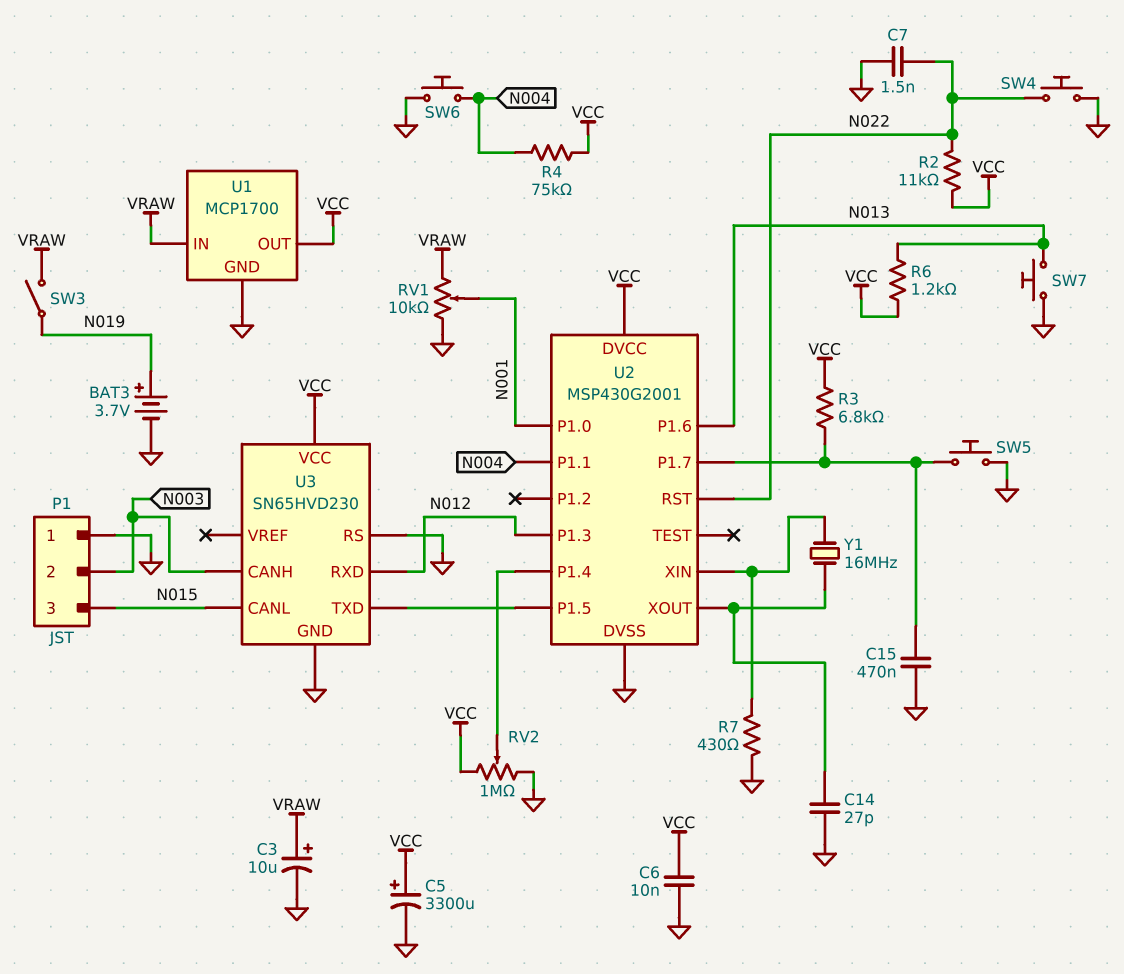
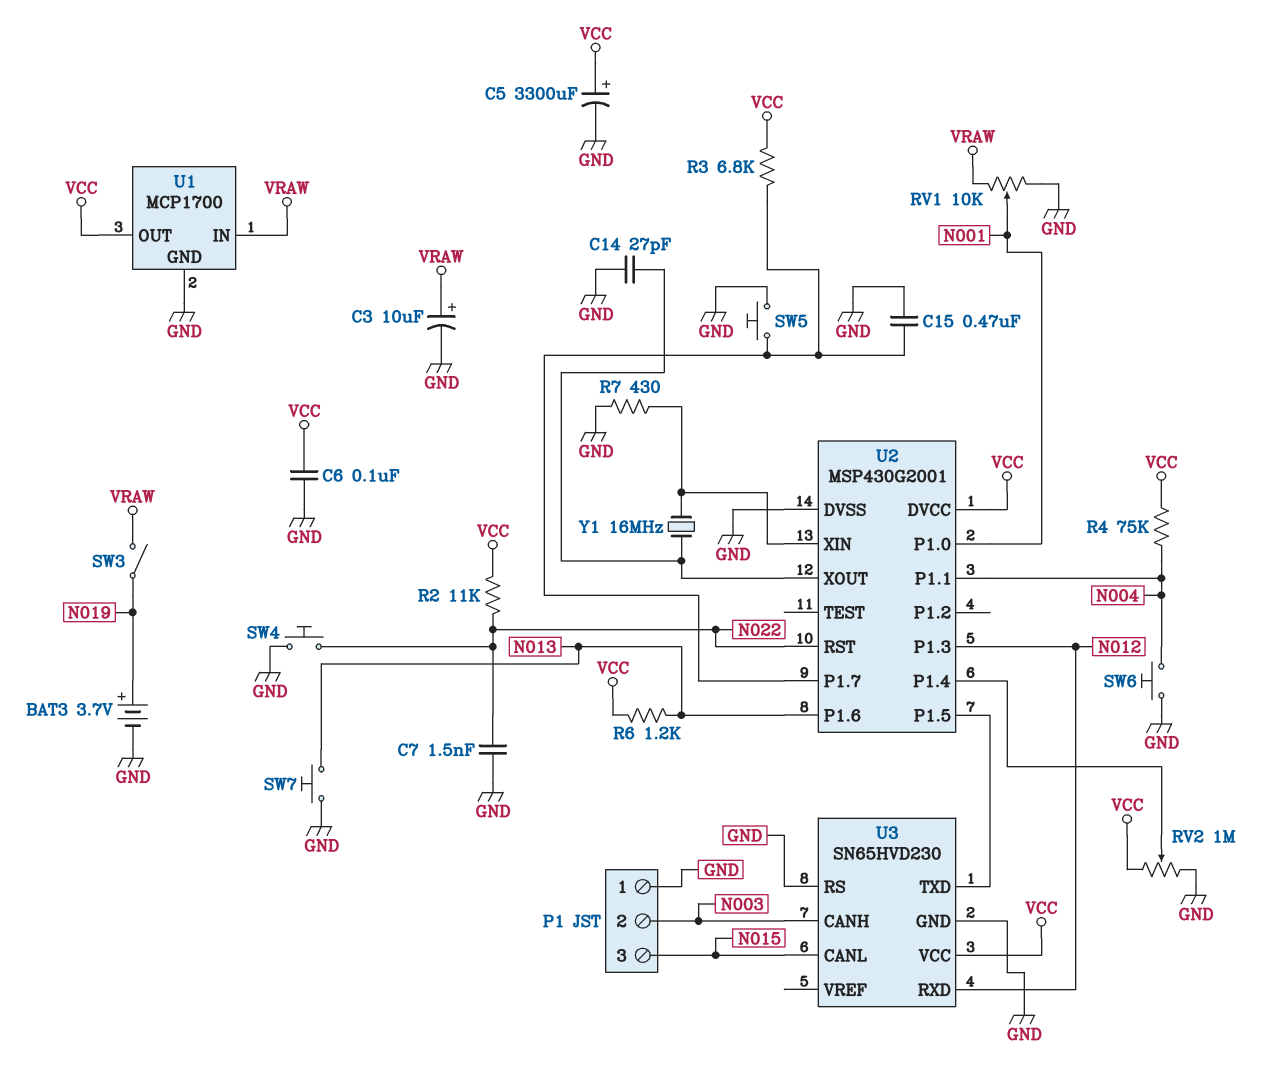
C6: 10nF (GND, VCC) -> 100nF (GND, VCC)

